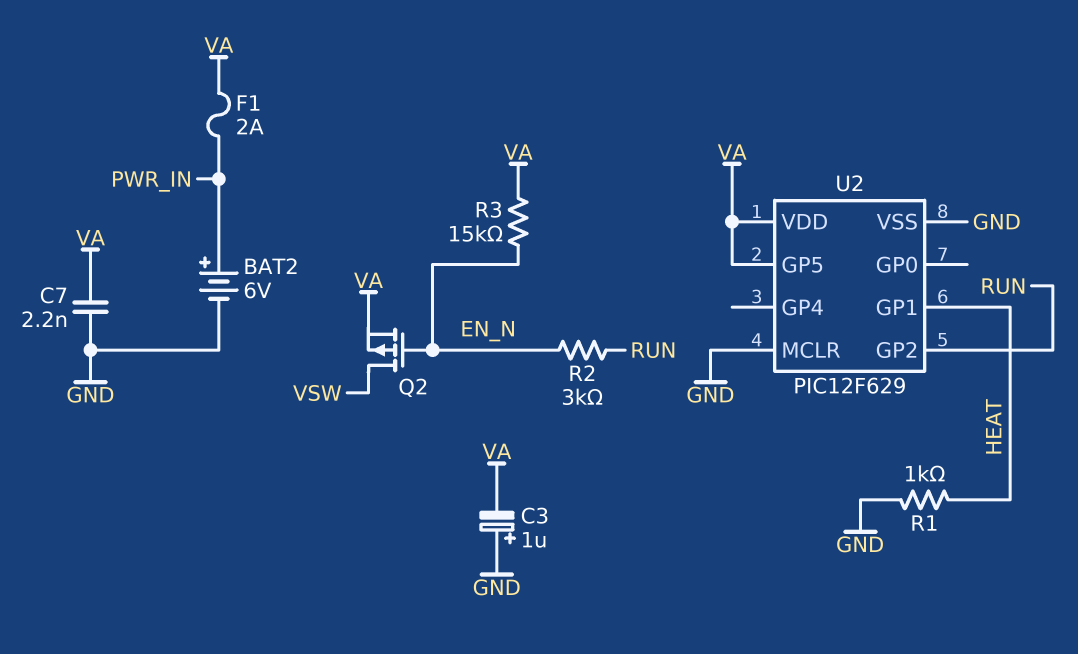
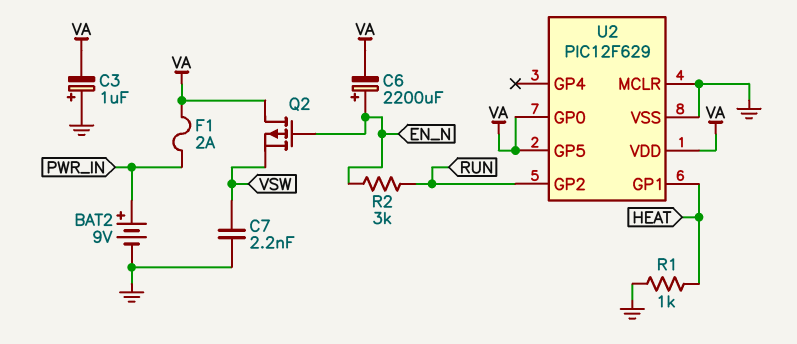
BAT2: 6V (plus PWR_IN, minus GND) -> 9V (plus PWR_IN, minus GND)
C6: none -> 2200uF (plus EN_N, minus VA)
C7: 2.2nF (GND, VA) -> 2.2nF (GND, VSW)
Q2: PMOS (G EN_N, D VSW, S VA) -> PMOS (G EN_N, D VA, S VSW)
R3: 15k (EN_N, VA) -> none
U2 pin GP0: none -> VA

